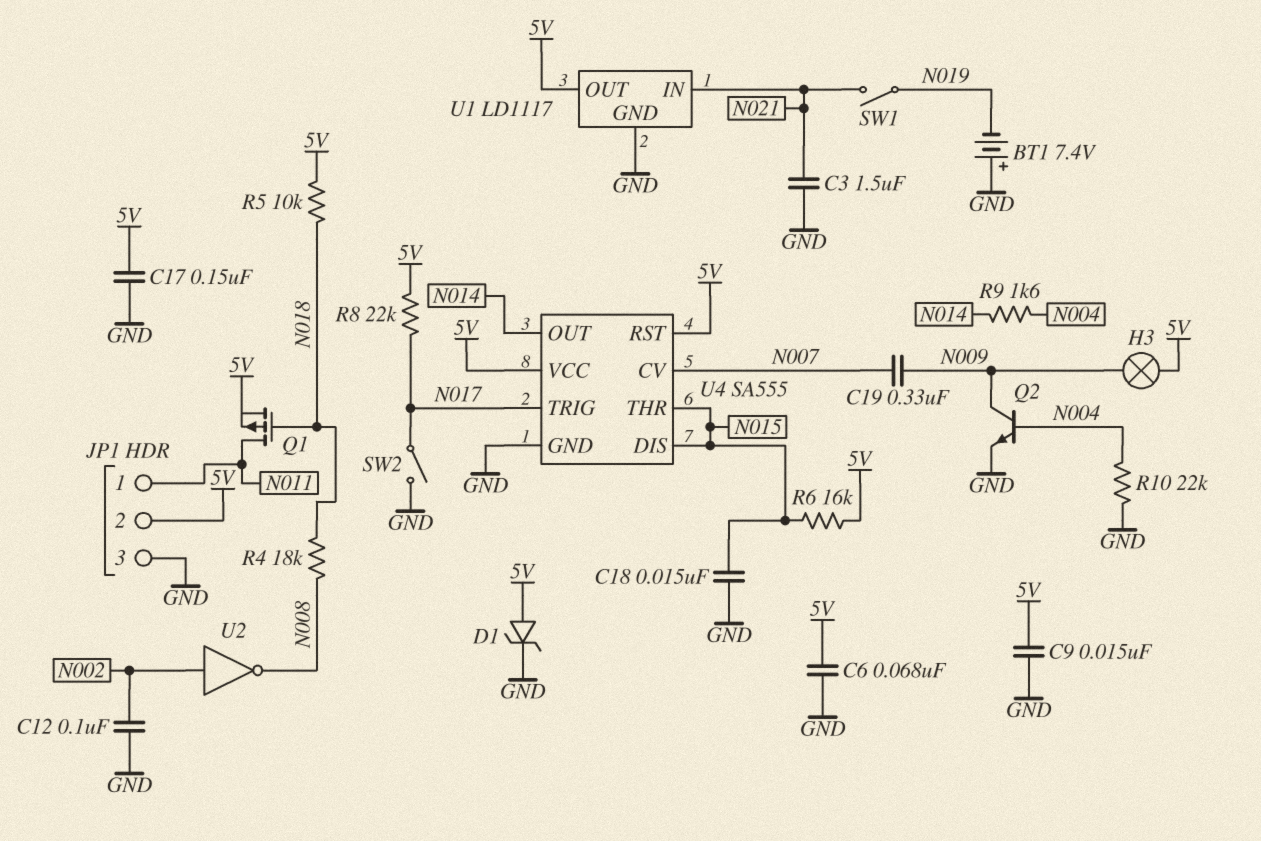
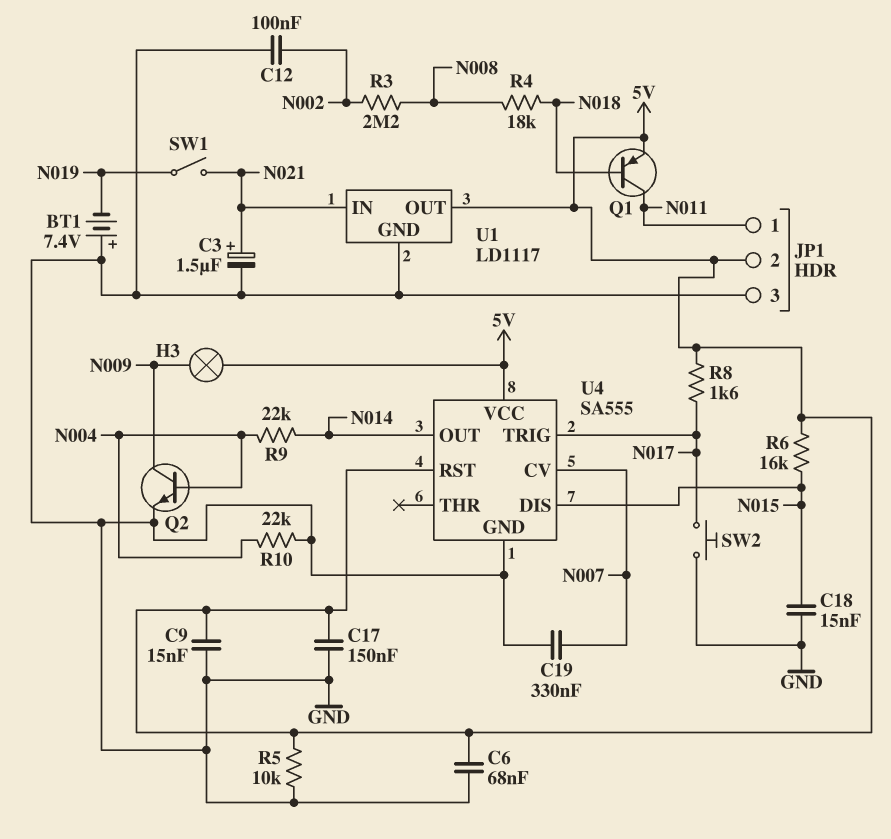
C3: 1.5uF (GND, N021) -> 1.5uF (plus N021, minus GND)
C19: 330nF (N007, N009) -> 330nF (GND, N007)
D1: zener (A 5V, K GND) -> none
Q1: PMOS (G N018, D N011, S 5V) -> PNP (B N018, C N011, E 5V)
R3: none -> 2.2M (N002, N008)
R5: 10k (5V, N018) -> 10k (5V, GND)
R8: 22k (5V, N017) -> 1.6k (5V, N017)
R9: 1.6k (N004, N014) -> 22k (N004, N014)
SW2: switch (GND, N017) -> button (GND, N017)
U2: NOT (in N002, out N008) -> none
U4 pin THR: N015 -> none

